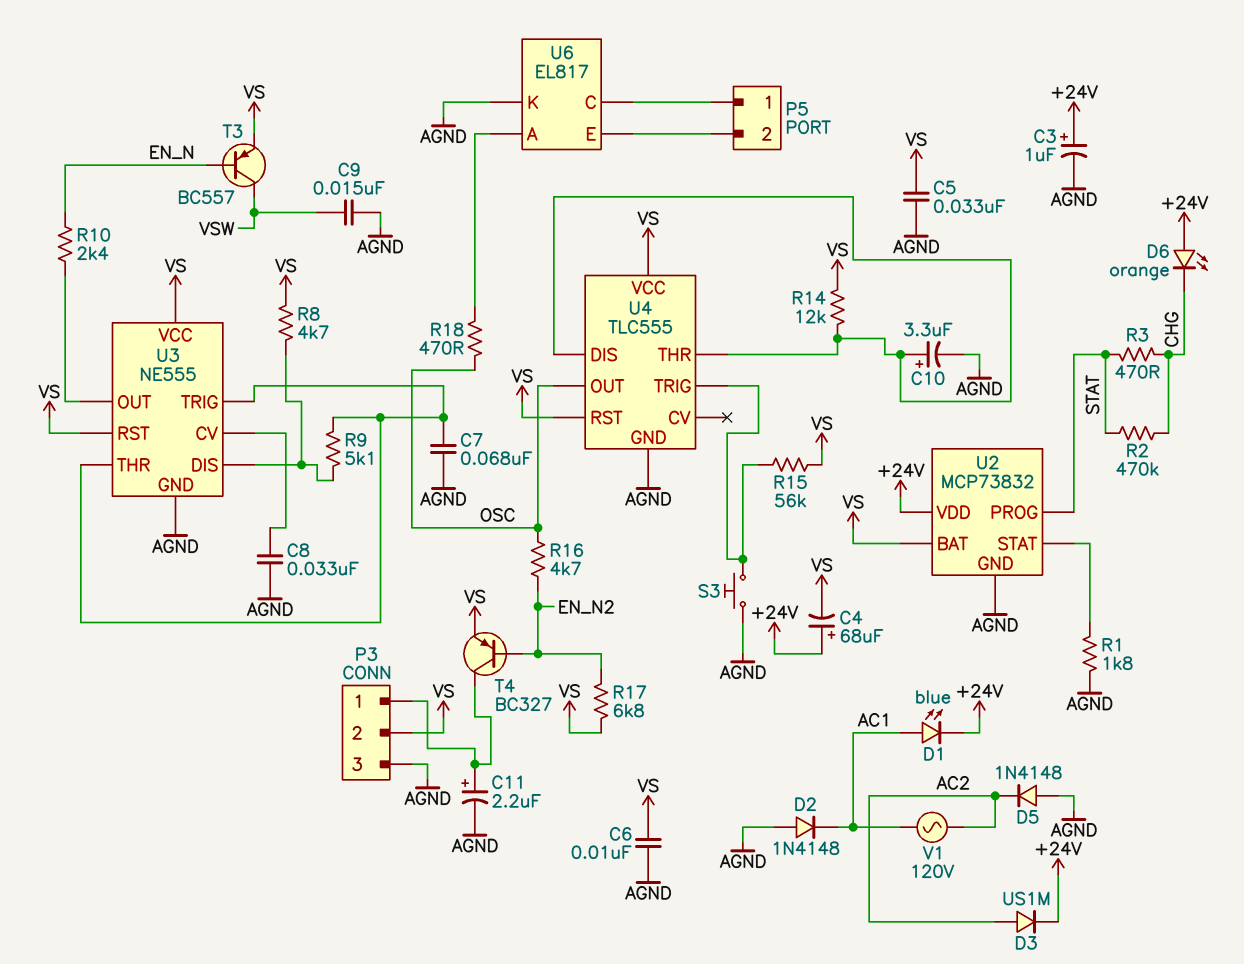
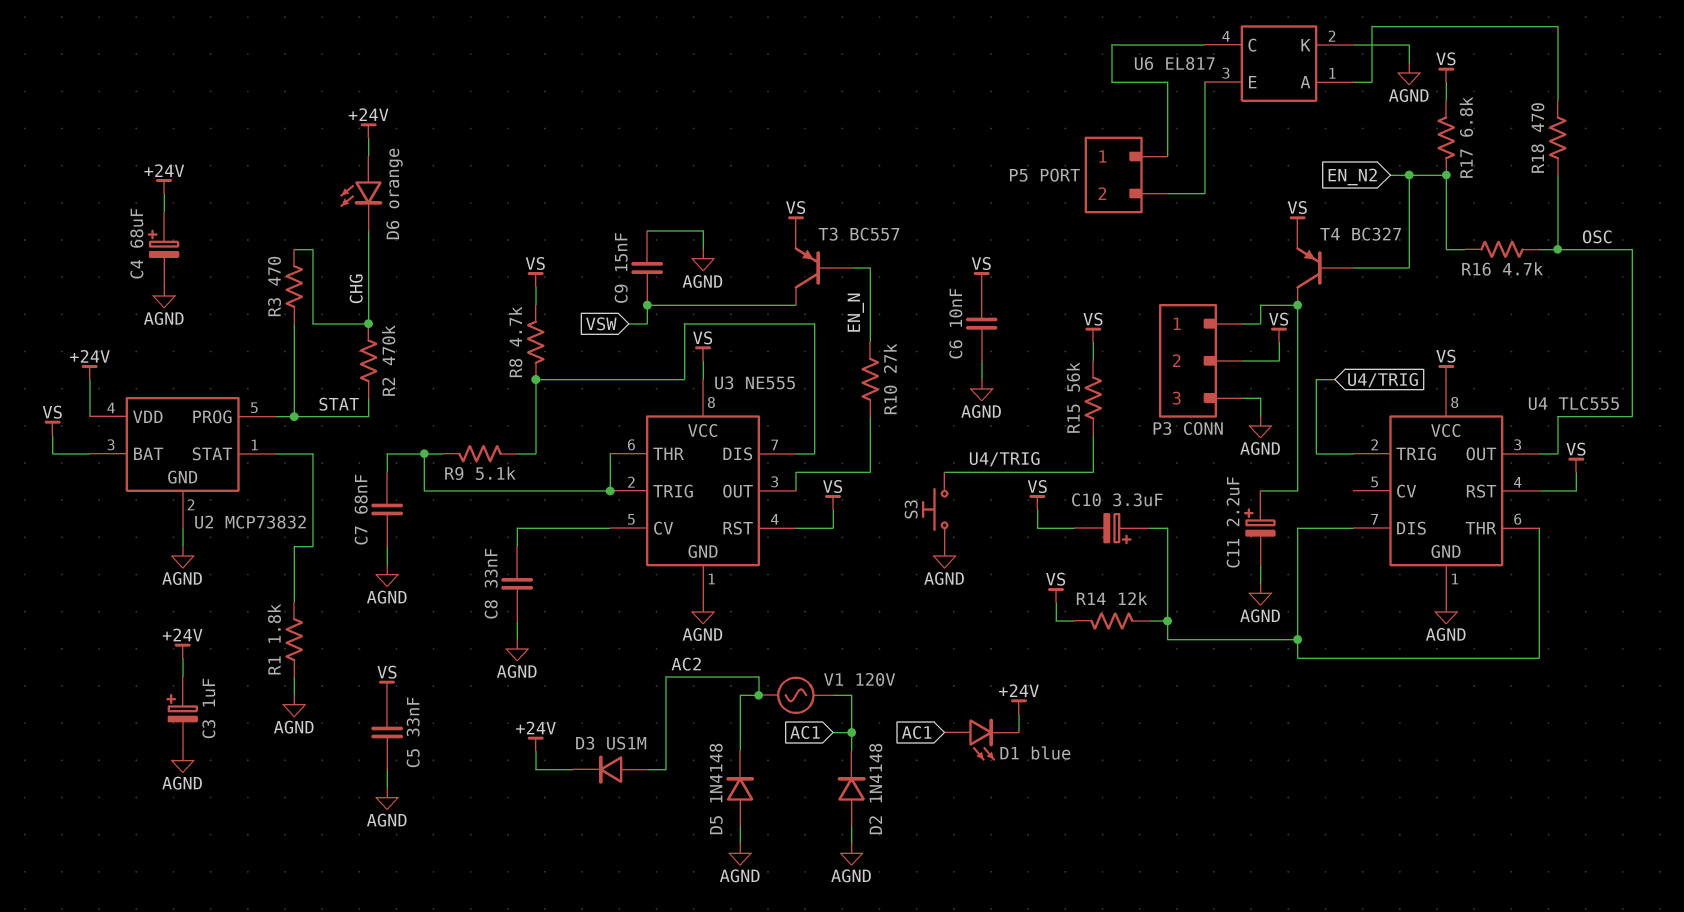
C4: 68uF (plus +24V, minus VS) -> 68uF (plus +24V, minus AGND)
C10: 3.3uF (plus U4/DIS, minus AGND) -> 3.3uF (plus U4/DIS, minus VS)
R10: 2.4k (EN_N, U3/OUT) -> 27k (EN_N, U3/OUT)

